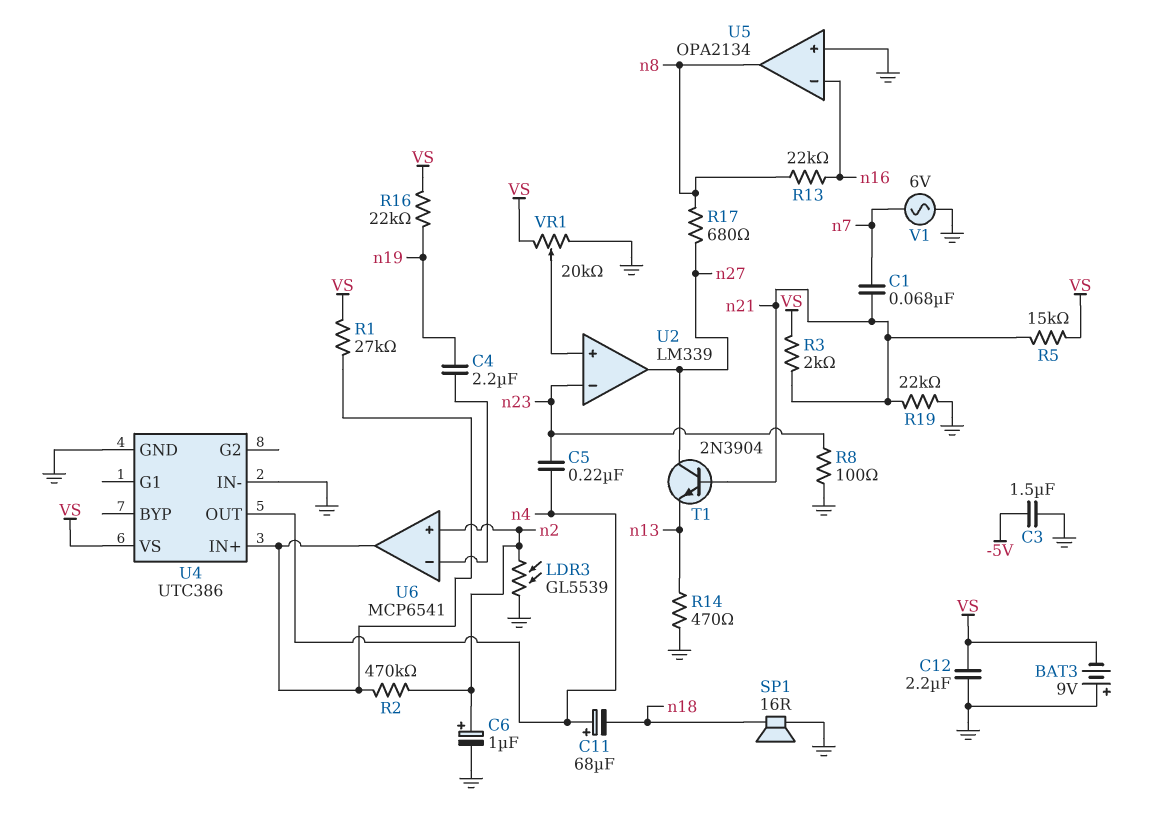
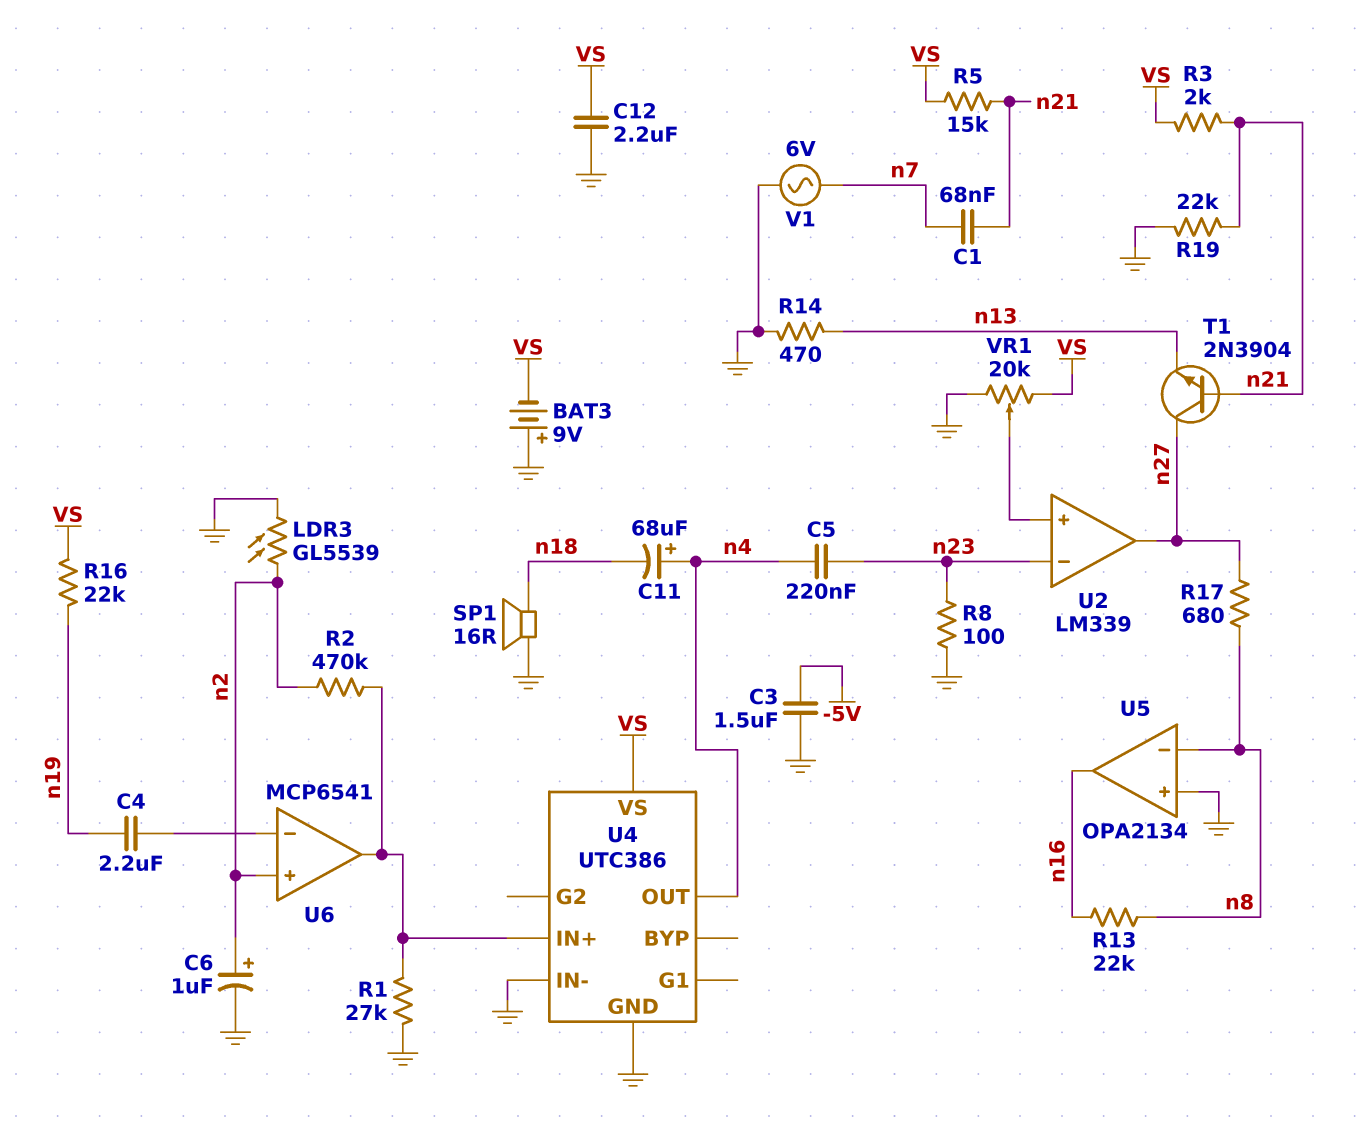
R1: 27k (U4/IN+, VS) -> 27k (GND, U4/IN+)
U5 pin in-: n16 -> n8
U5 pin out: n8 -> n16

